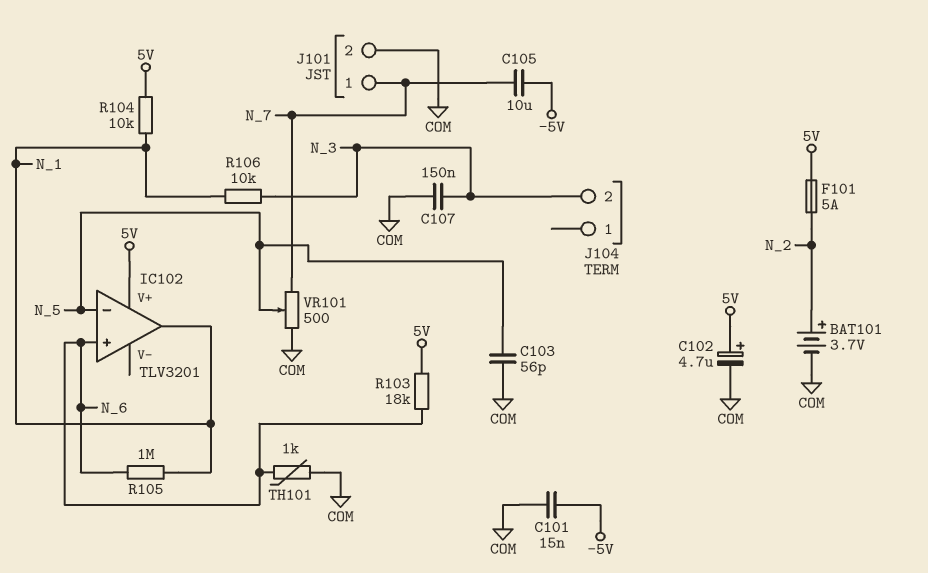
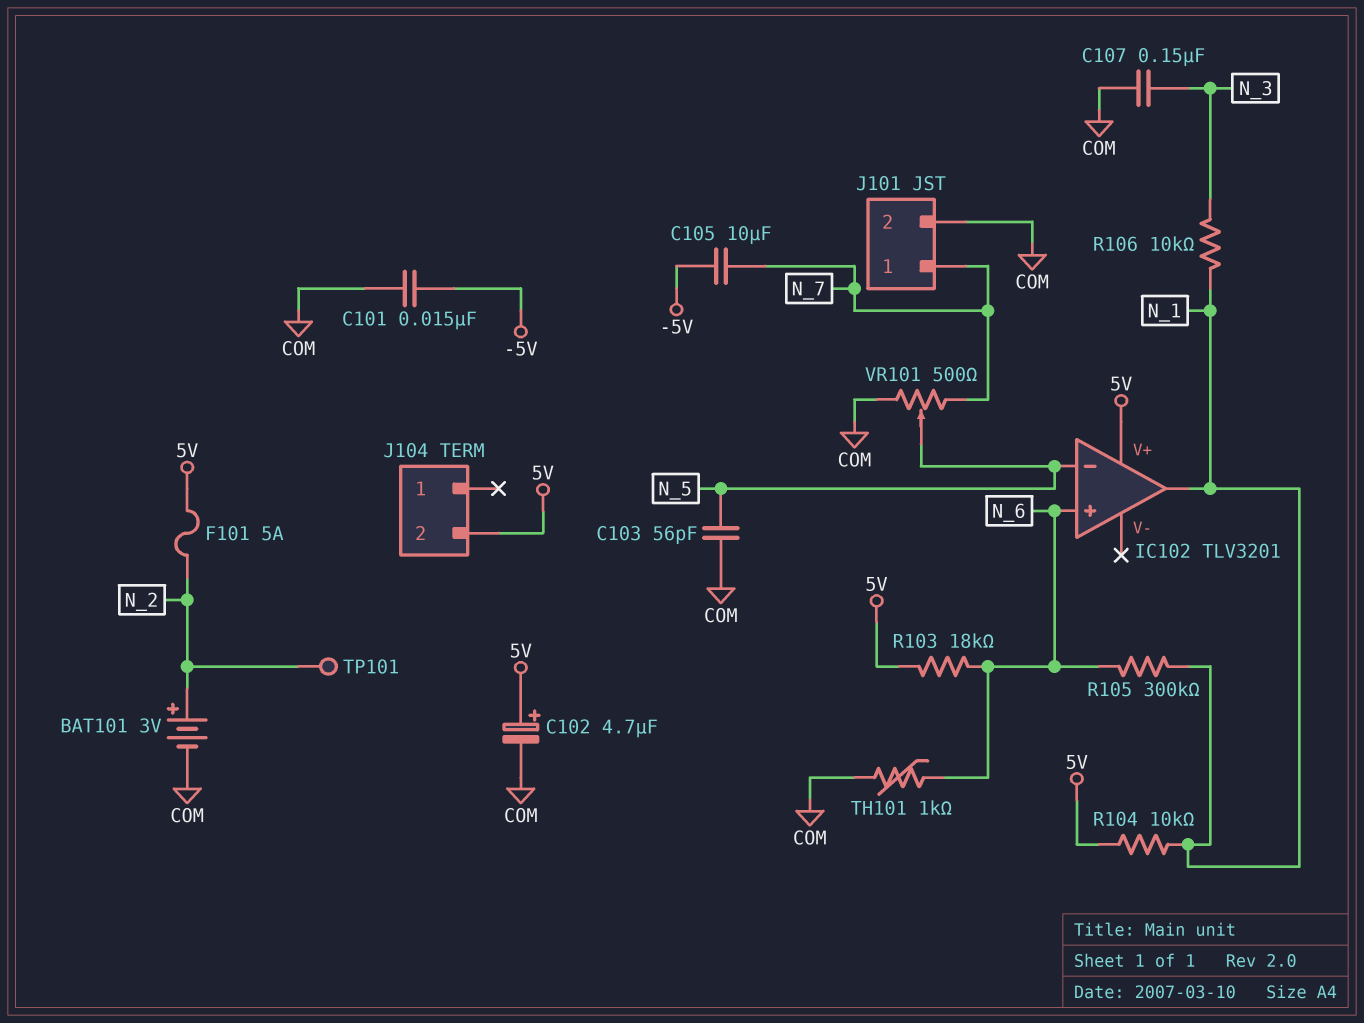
BAT101: 3.7V (plus N_2, minus COM) -> 3V (plus N_2, minus COM)
J104 pin 2: N_3 -> 5V
R105: 1M (N_1, N_6) -> 300k (N_1, N_6)
TP101: none -> test point (N_2)

